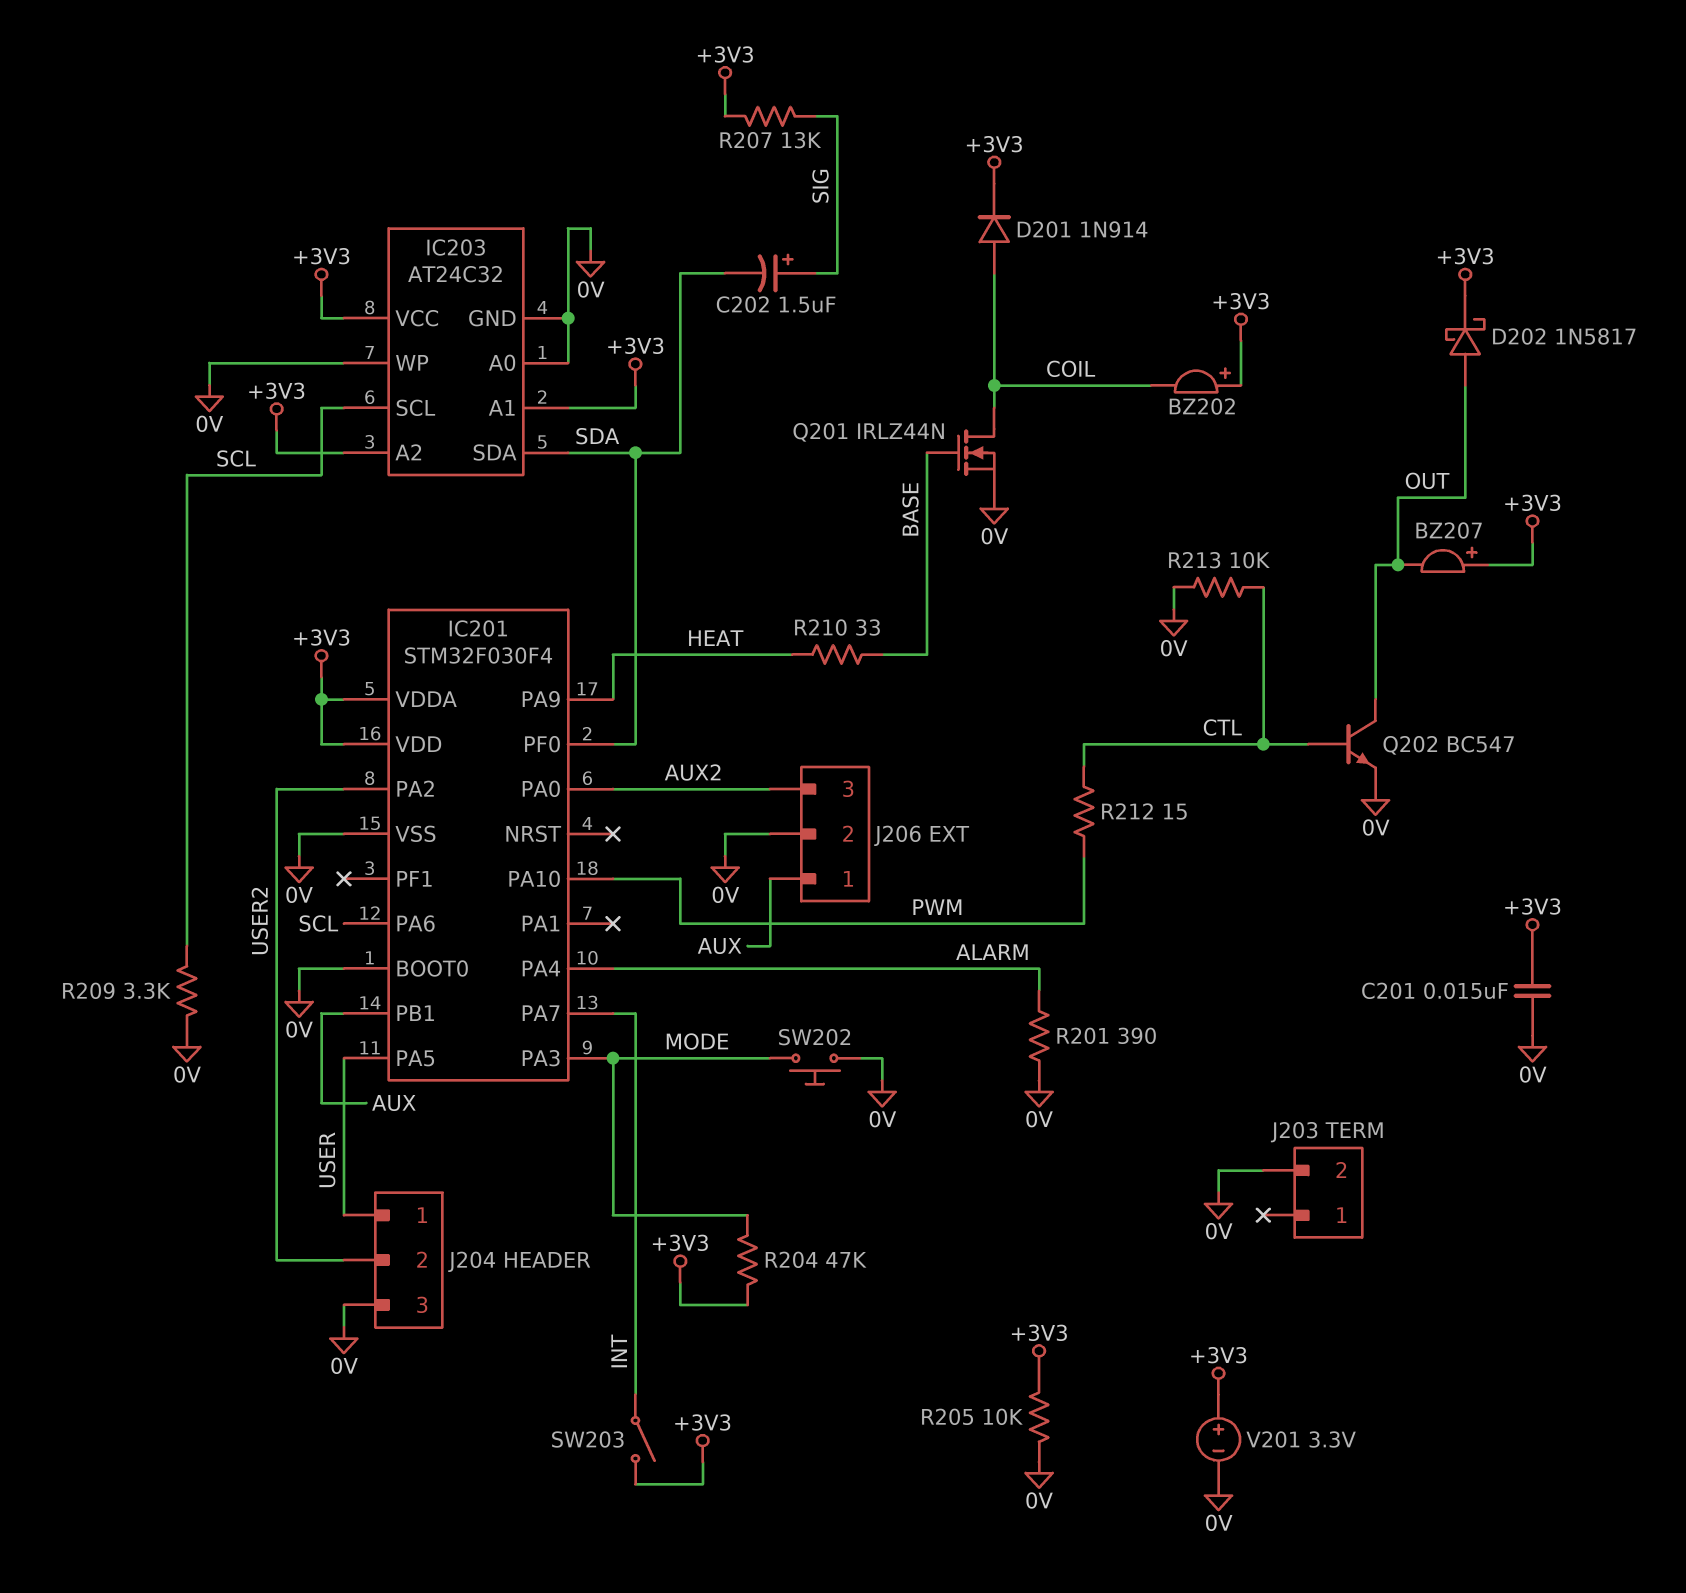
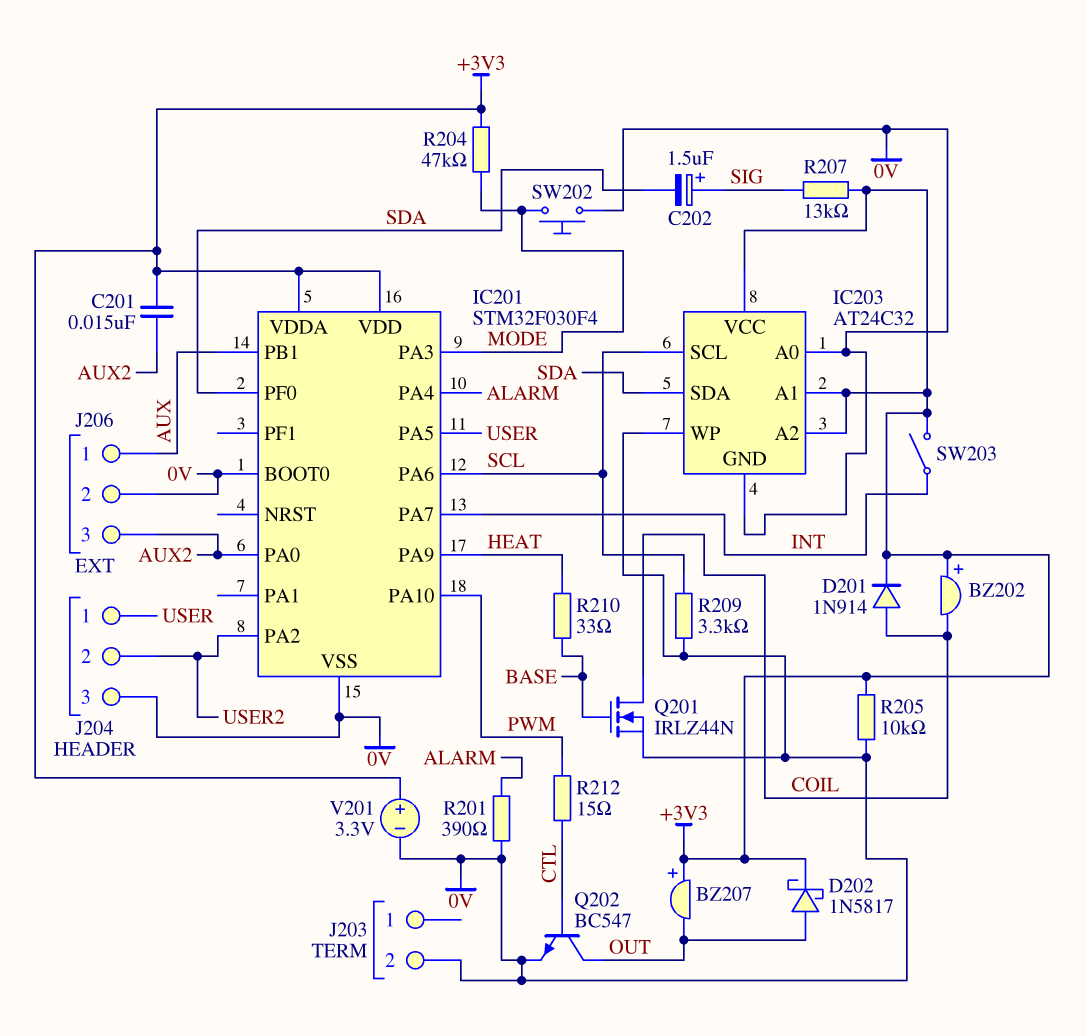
C201: 15nF (+3V3, 0V) -> 15nF (+3V3, AUX2)
R213: 10k (0V, CTL) -> none

